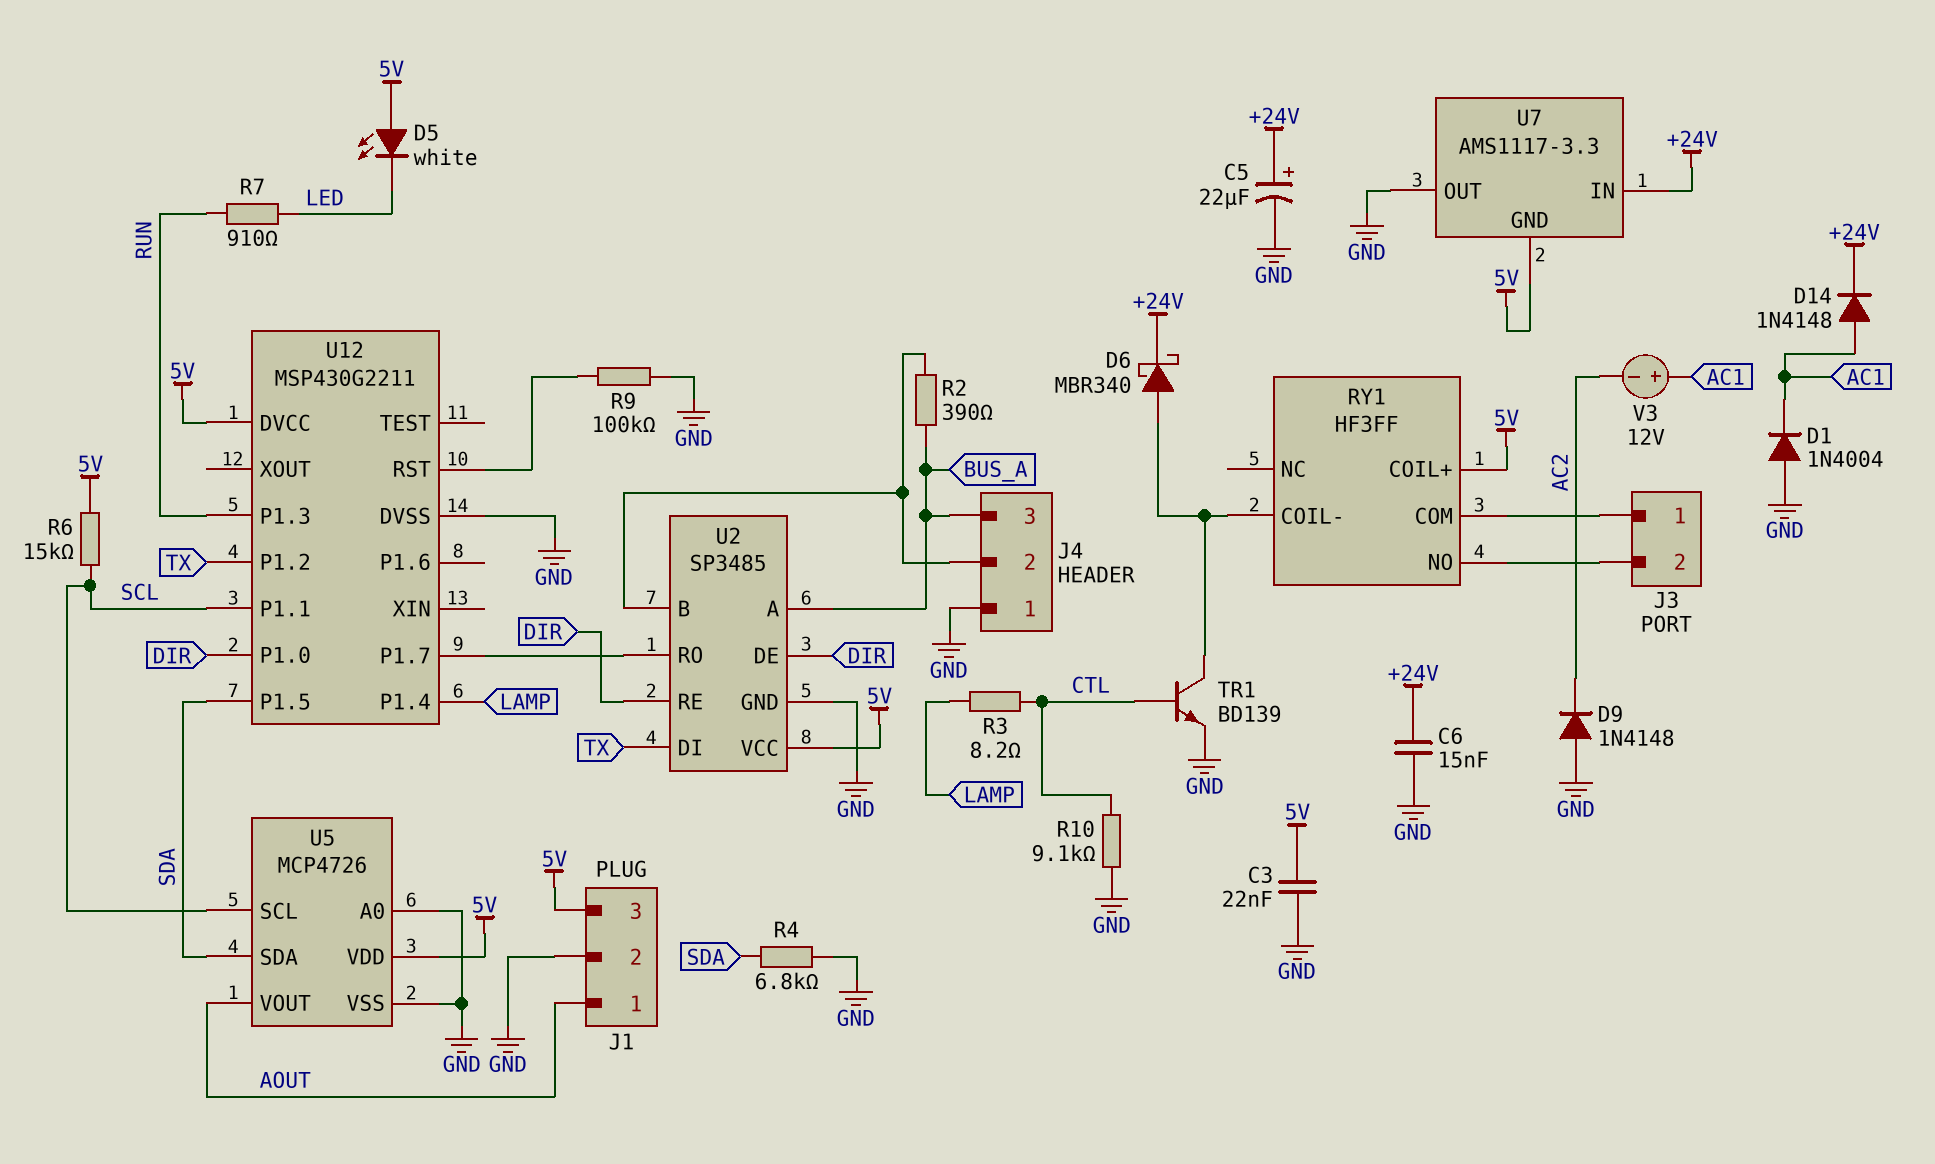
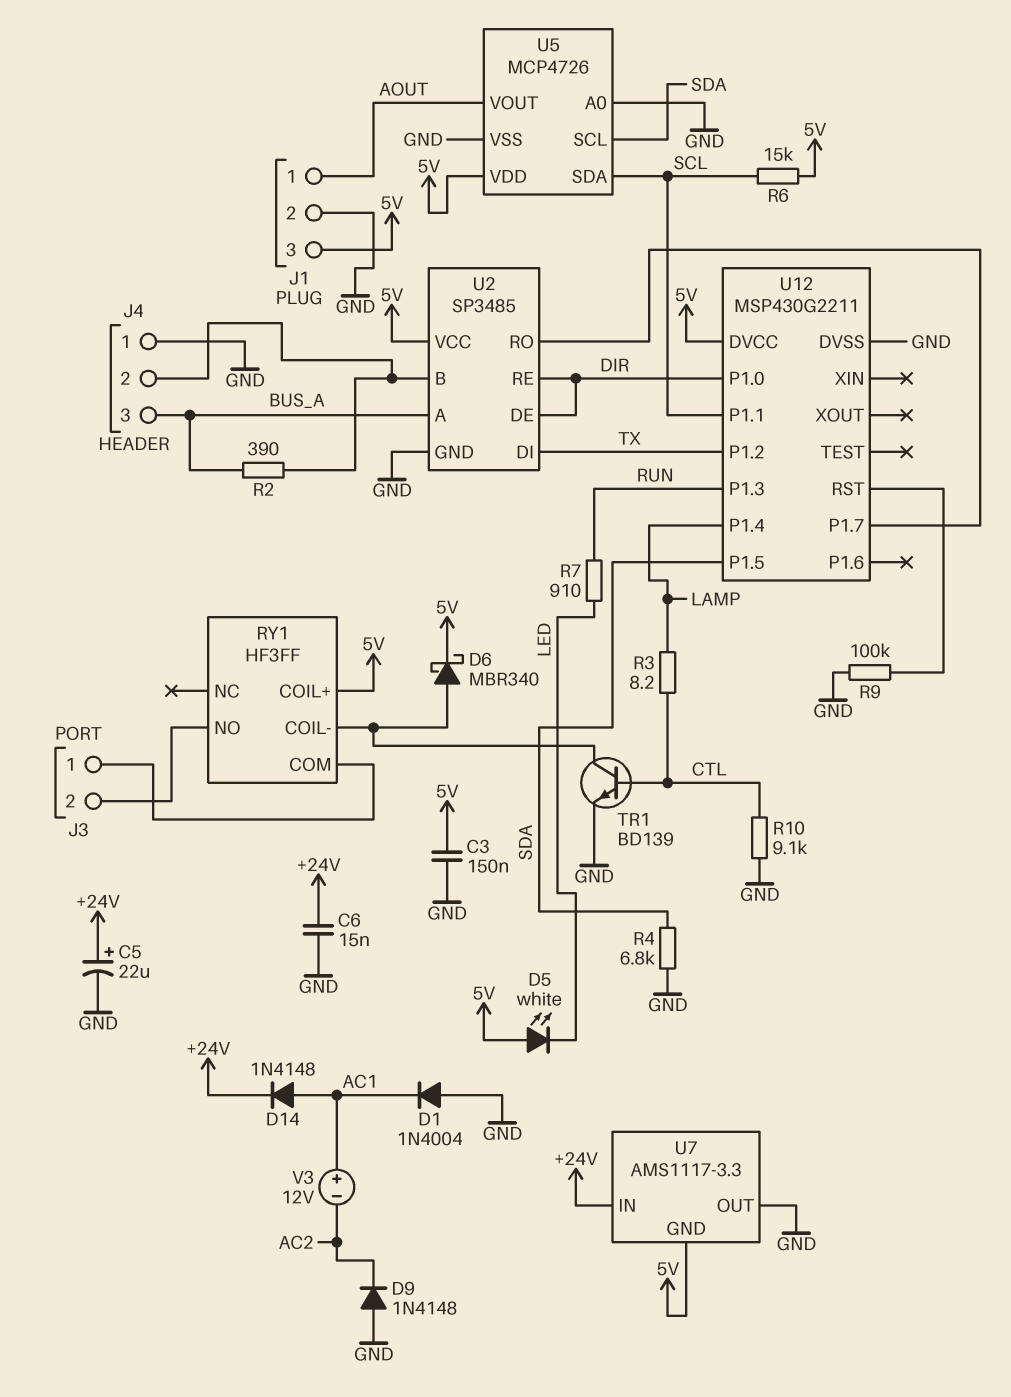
C3: 22nF (5V, GND) -> 150nF (5V, GND)
D6: schottky MBR340 (A RY1/COIL-, K +24V) -> schottky MBR340 (A RY1/COIL-, K 5V)
U5 pin SCL: SCL -> SDA
U5 pin SDA: SDA -> SCL

